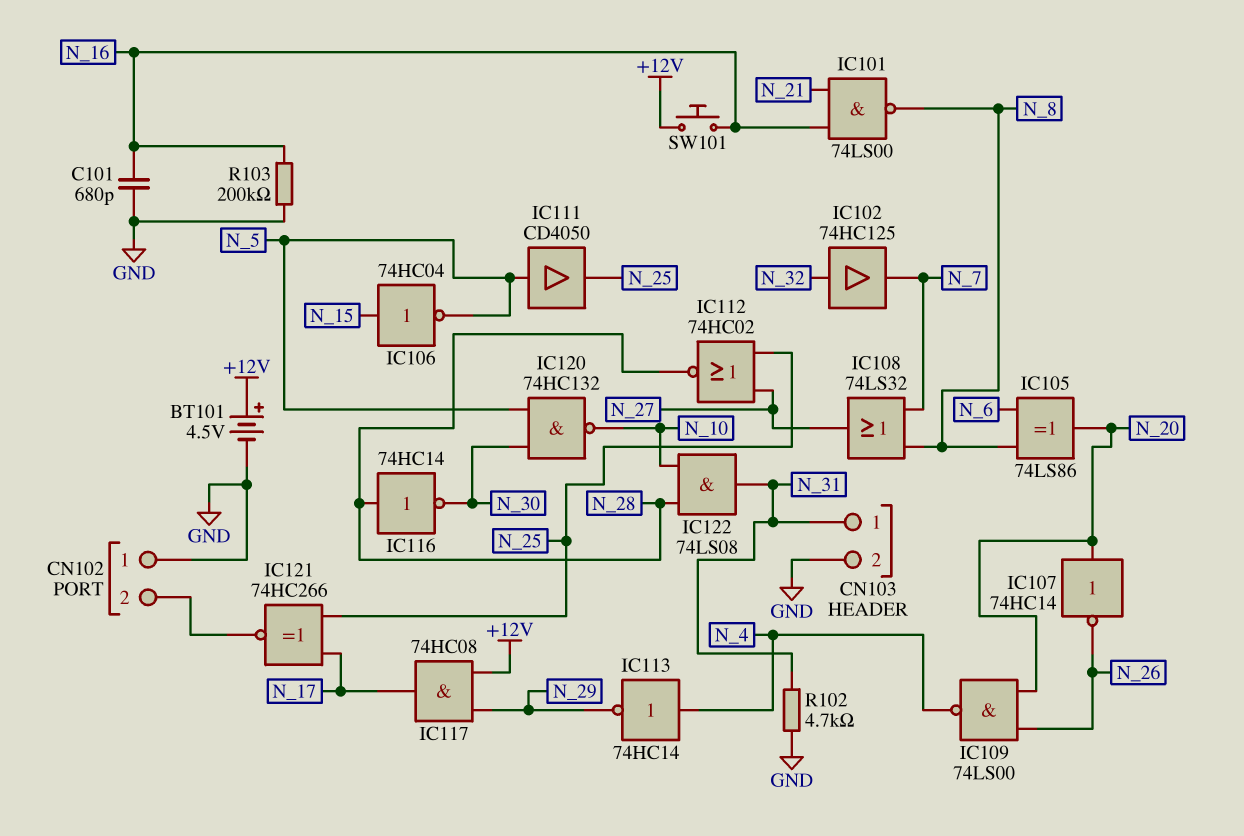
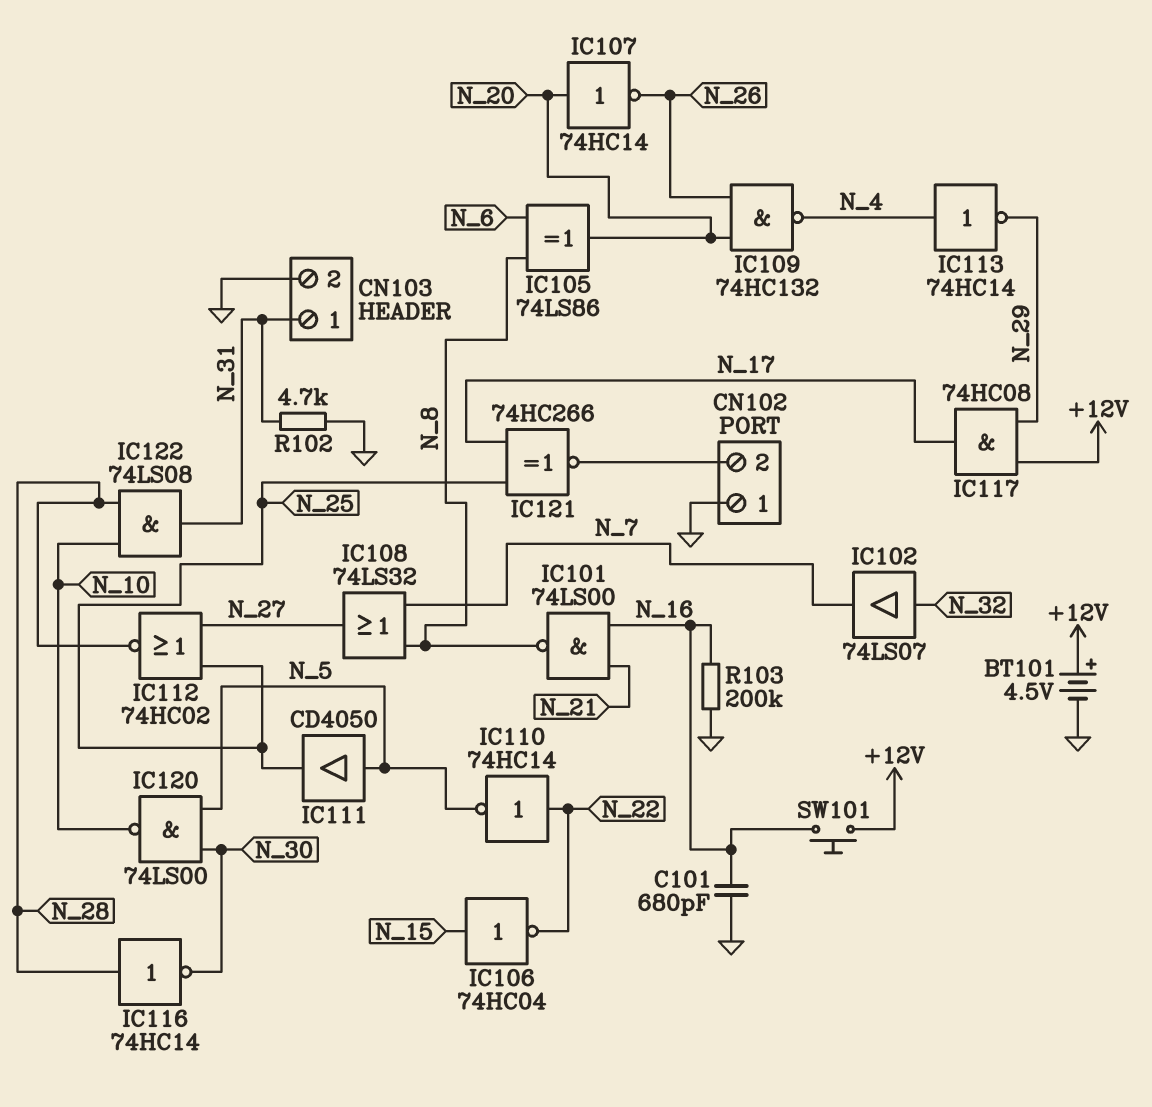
IC102: buffer 74HC125 (in N_32, out N_7) -> buffer 74LS07 (in N_32, out N_7)
IC106: NOT 74HC04 (in N_15, out N_5) -> NOT 74HC04 (in N_15, out N_22)
IC109: NAND 74LS00 (in N_20, in N_26, out N_4) -> NAND 74HC132 (in N_20, in N_26, out N_4)
IC110: none -> NOT 74HC14 (in N_22, out N_5)
IC120: NAND 74HC132 (in N_5, in N_30, out N_10) -> NAND 74LS00 (in N_5, in N_30, out N_10)

